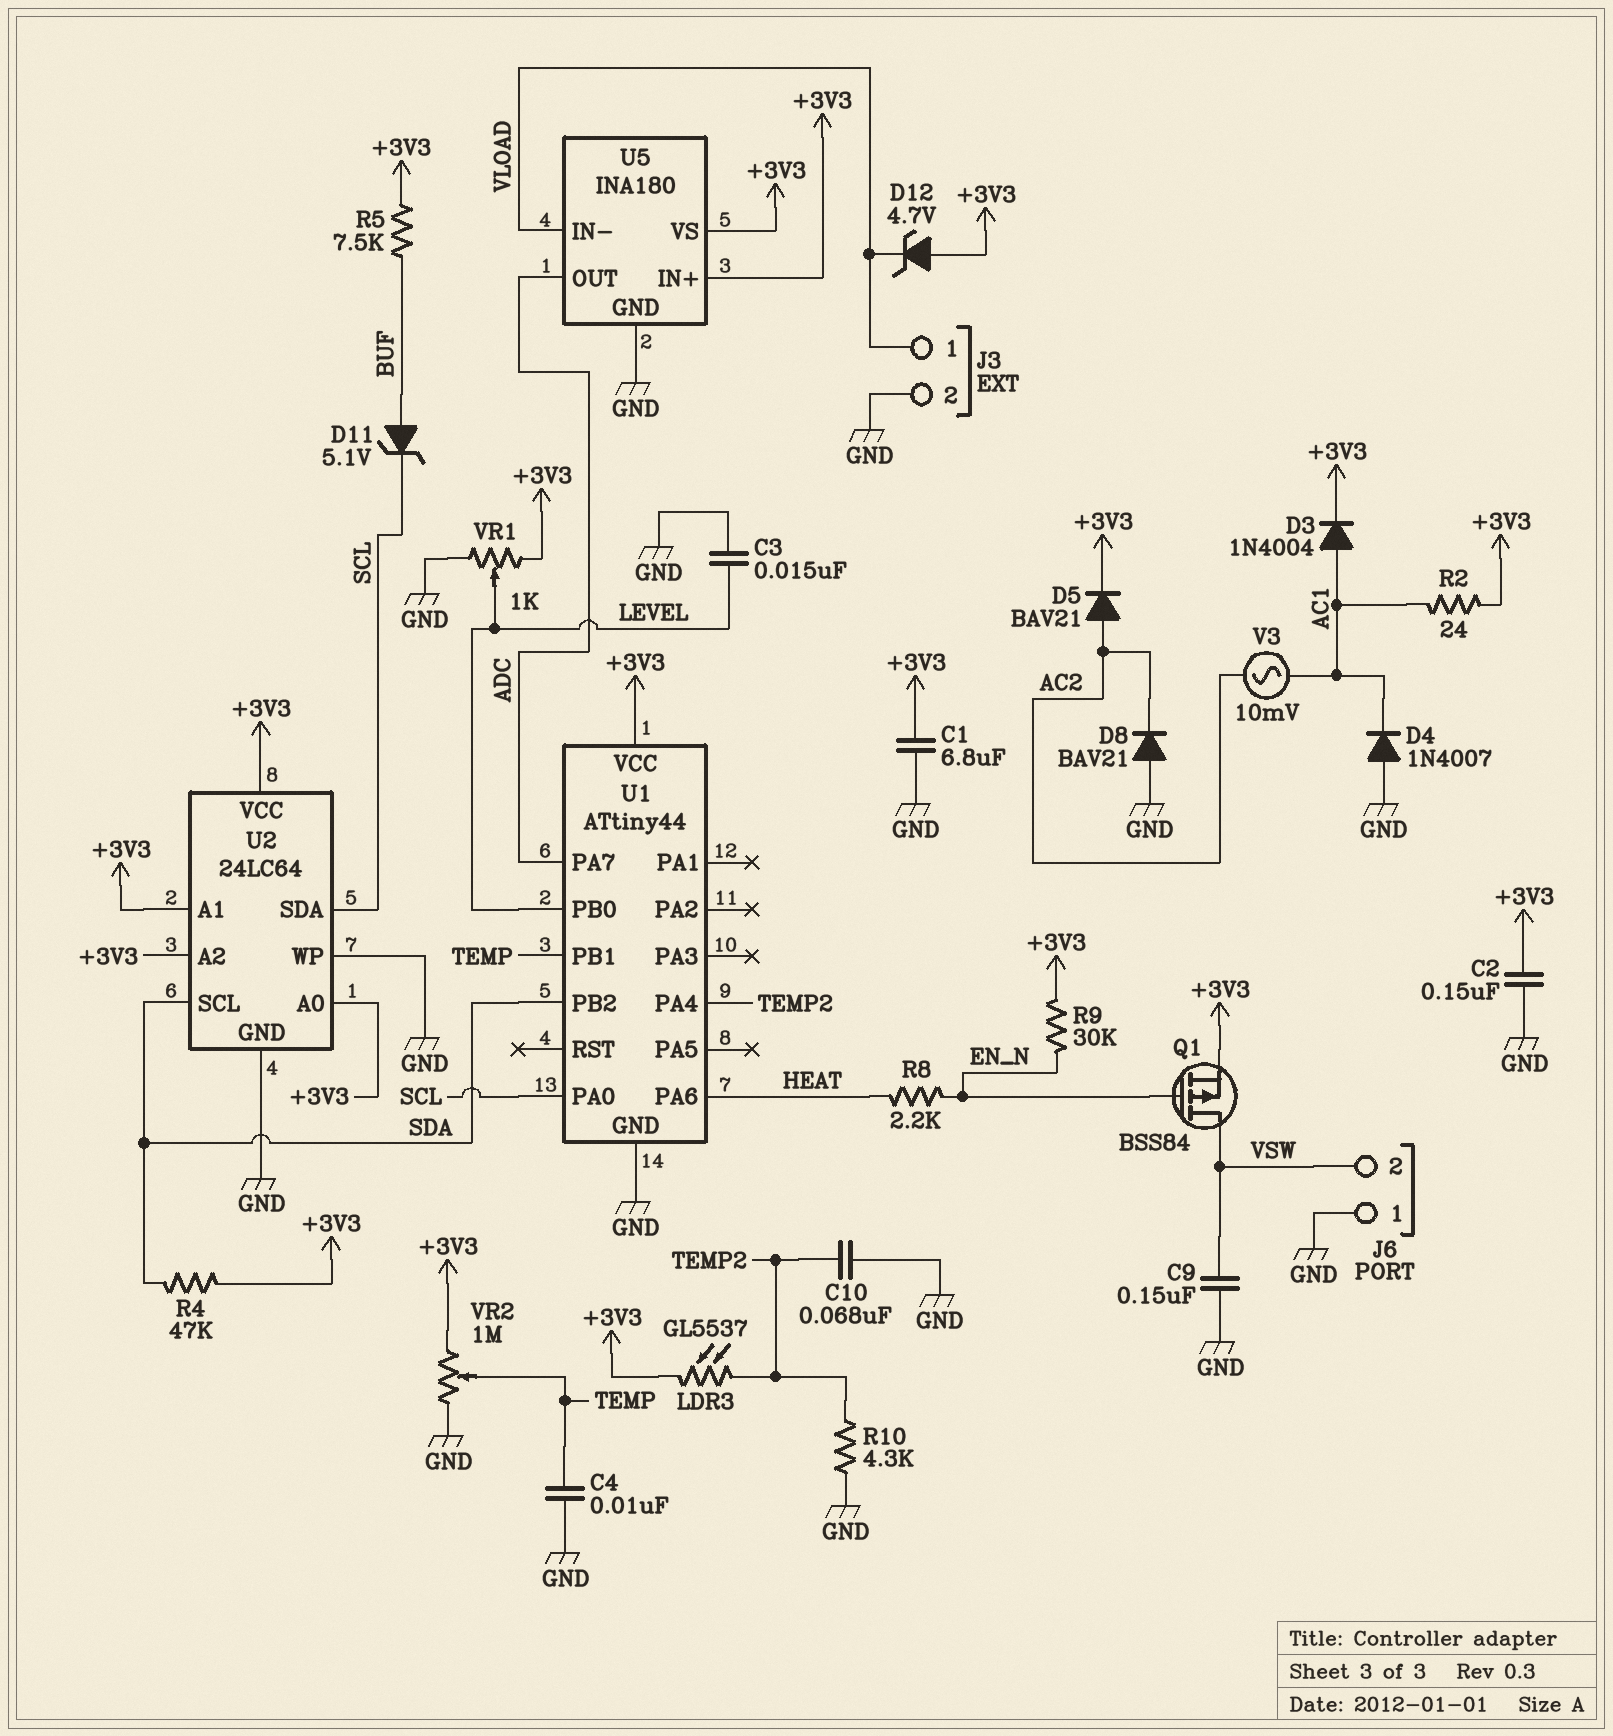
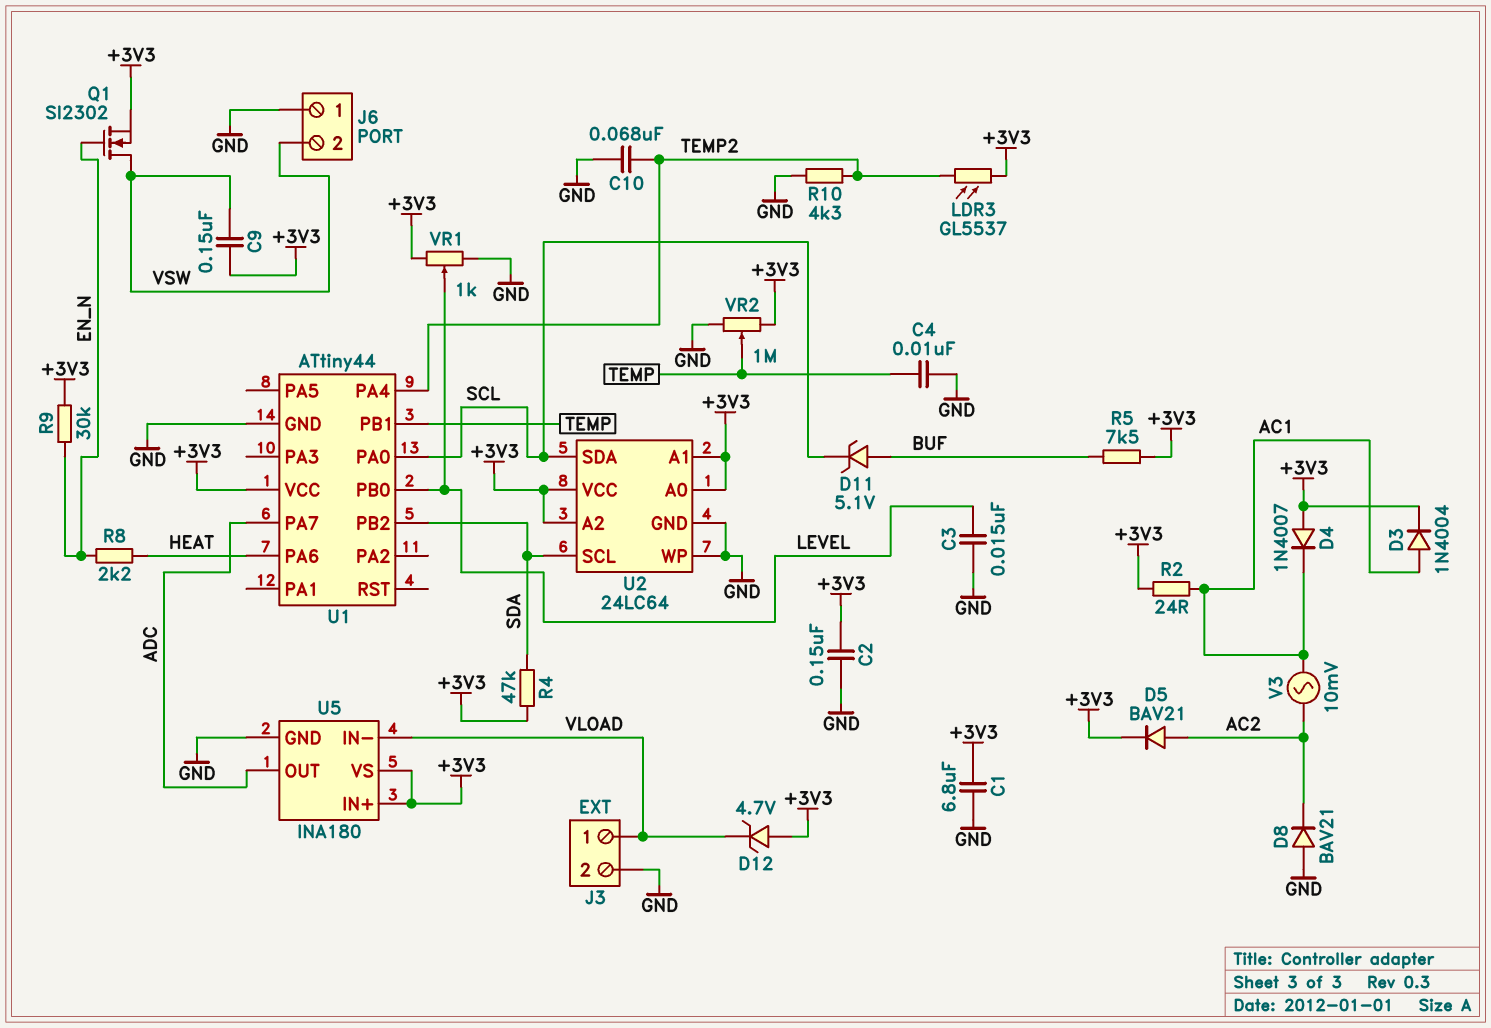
C9: 150nF (GND, VSW) -> 150nF (+3V3, VSW)
D4: diode 1N4007 (A GND, K AC1) -> diode 1N4007 (A +3V3, K AC1)
Q1: PMOS BSS84 (G EN_N, D VSW, S +3V3) -> NMOS SI2302 (G EN_N, D VSW, S +3V3)

